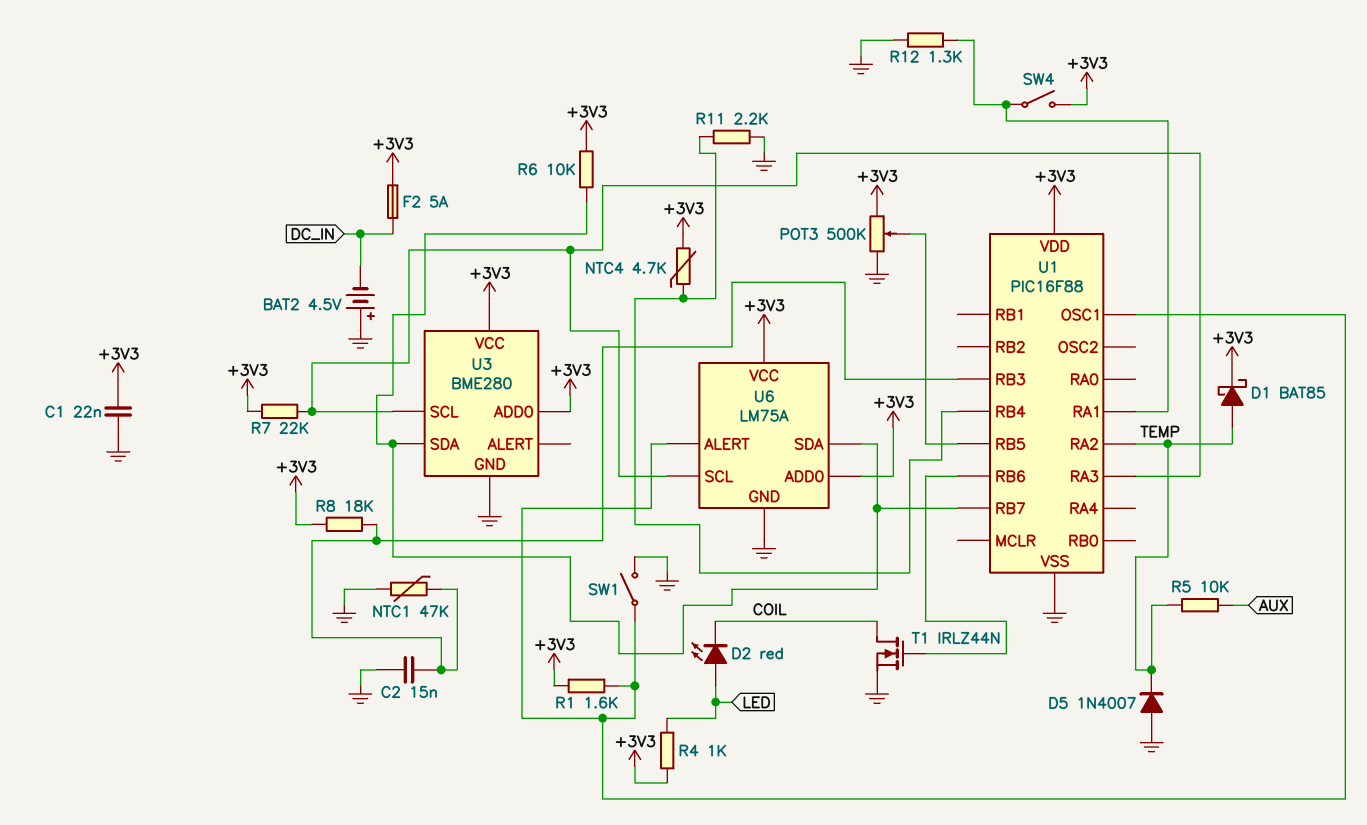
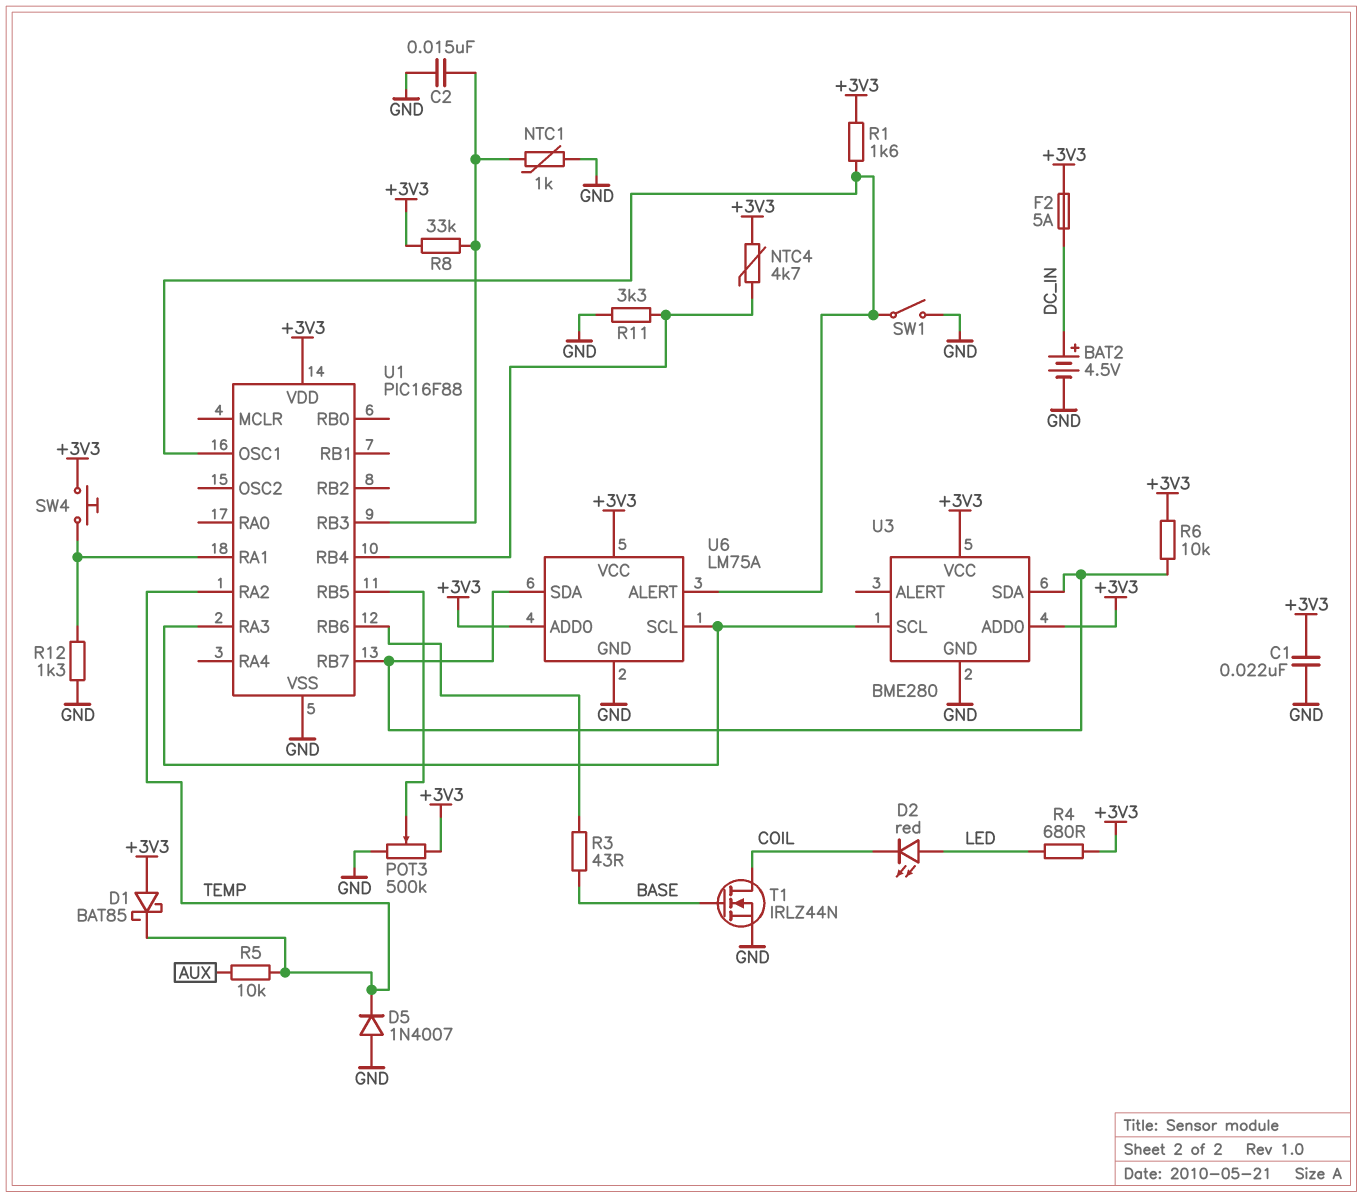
BAT2: 4.5V (plus GND, minus DC_IN) -> 4.5V (plus DC_IN, minus GND)
D1: schottky BAT85 (A TEMP, K +3V3) -> schottky BAT85 (A +3V3, K TEMP)
NTC1: 47k (GND, U1/RB3) -> 1k (GND, U1/RB3)
R3: none -> 43 (BASE, U1/RB6)
R4: 1k (+3V3, LED) -> 680 (+3V3, LED)
R7: 22k (+3V3, U1/RA3) -> none
R8: 18k (+3V3, U1/RB3) -> 33k (+3V3, U1/RB3)
R11: 2.2k (GND, U1/RB4) -> 3.3k (GND, U1/RB4)
SW4: switch (+3V3, U1/RA1) -> button (+3V3, U1/RA1)
T1: NMOS IRLZ44N (G U1/RB6, D COIL, S GND) -> NMOS IRLZ44N (G BASE, D COIL, S GND)

